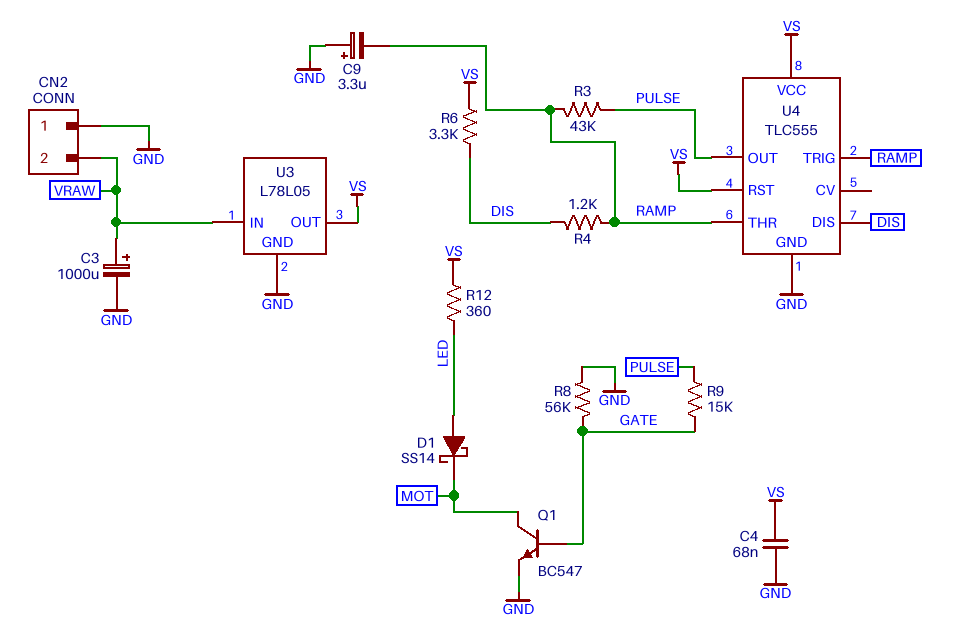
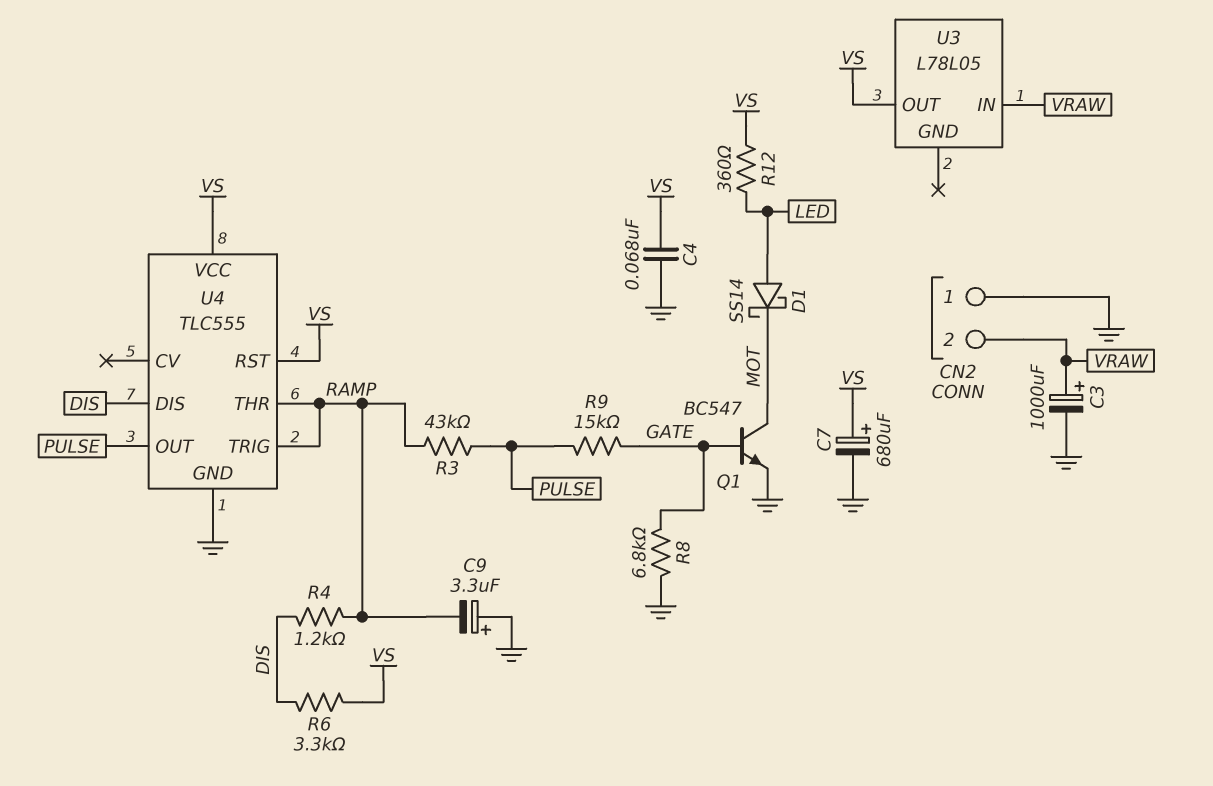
C7: none -> 680uF (plus VS, minus GND)
R8: 56k (GATE, GND) -> 6.8k (GATE, GND)
U3 pin GND: GND -> none

